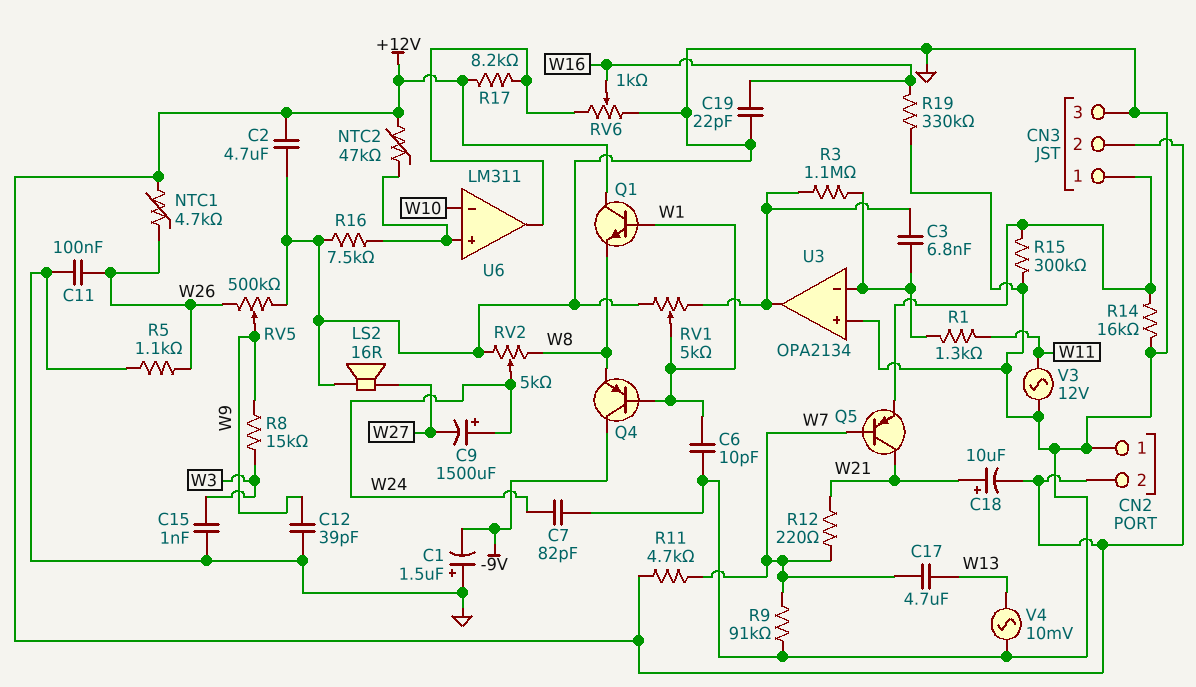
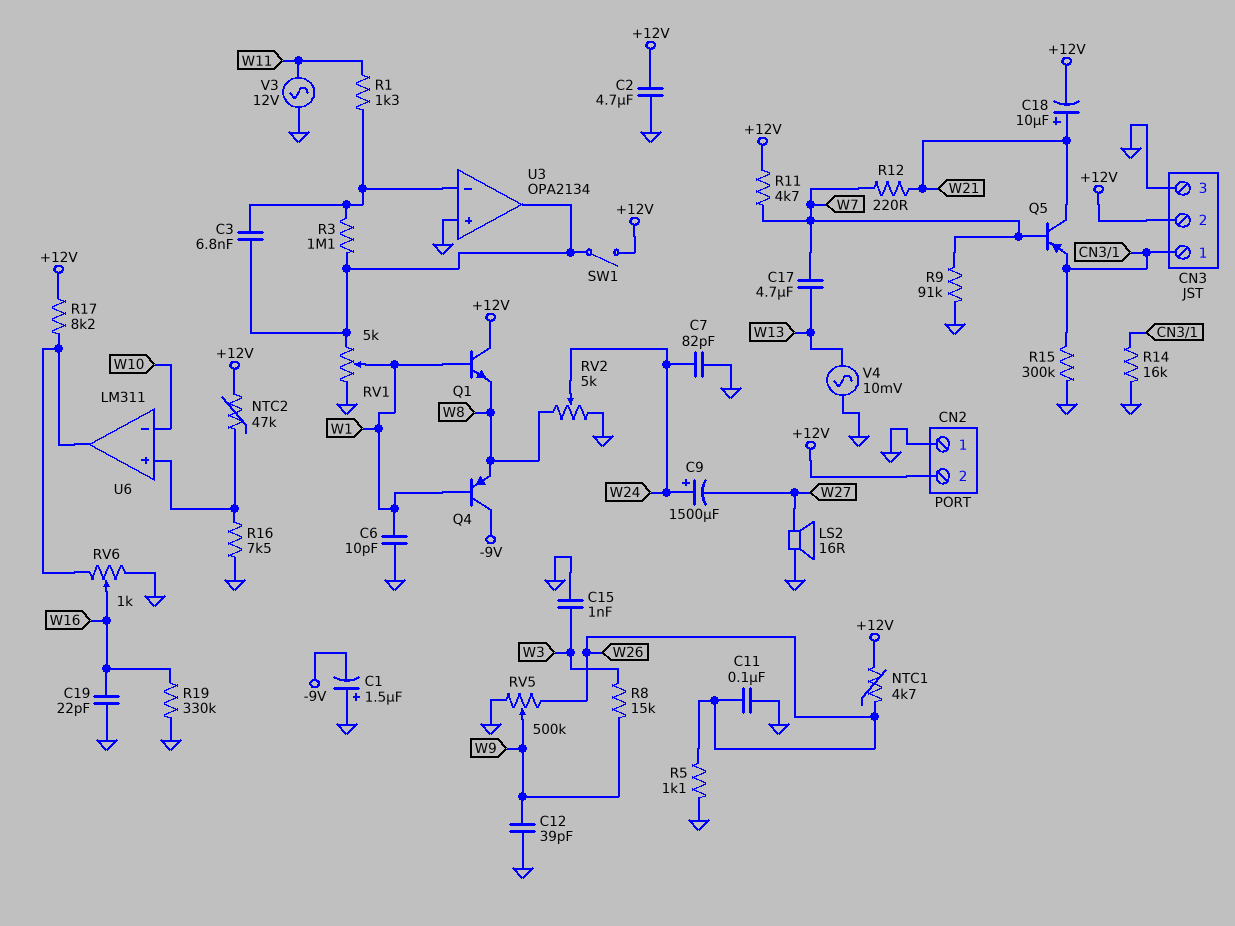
SW1: none -> switch (+12V, U3/out)

